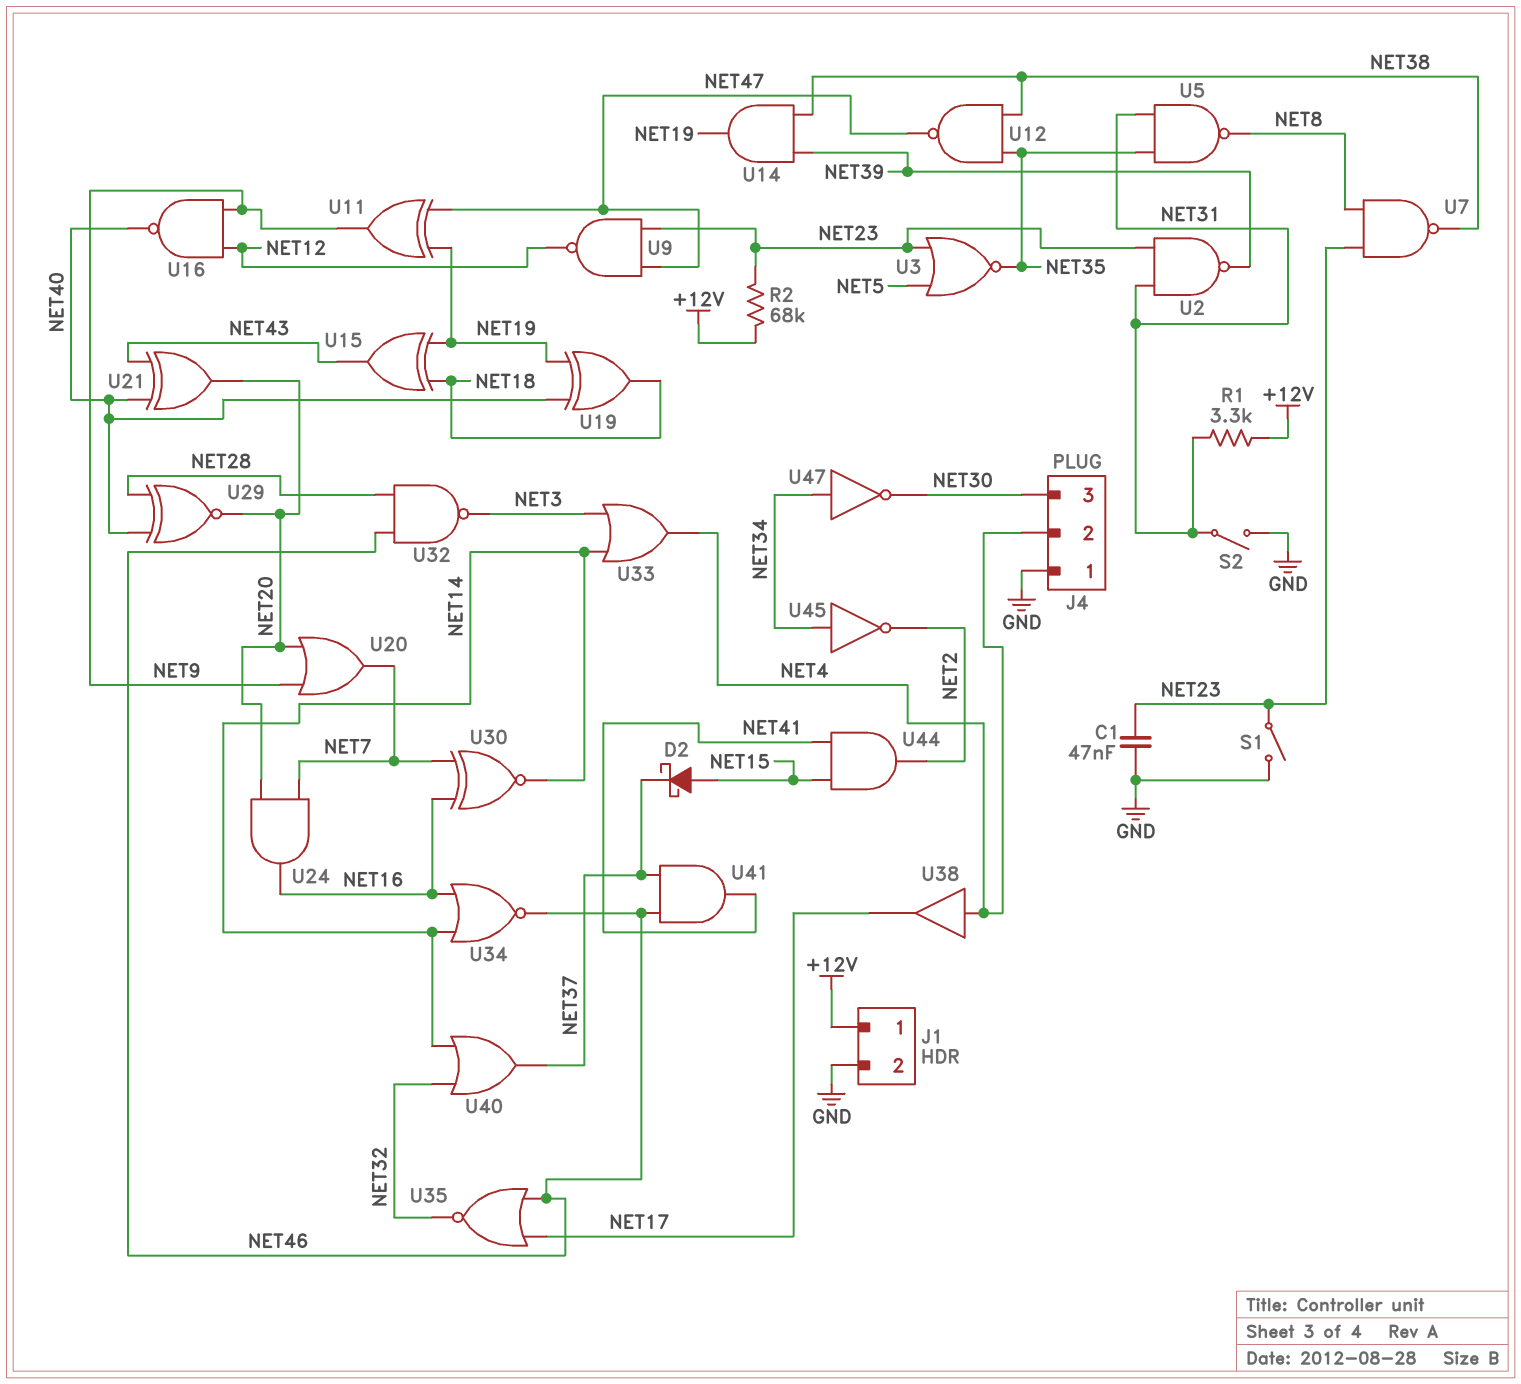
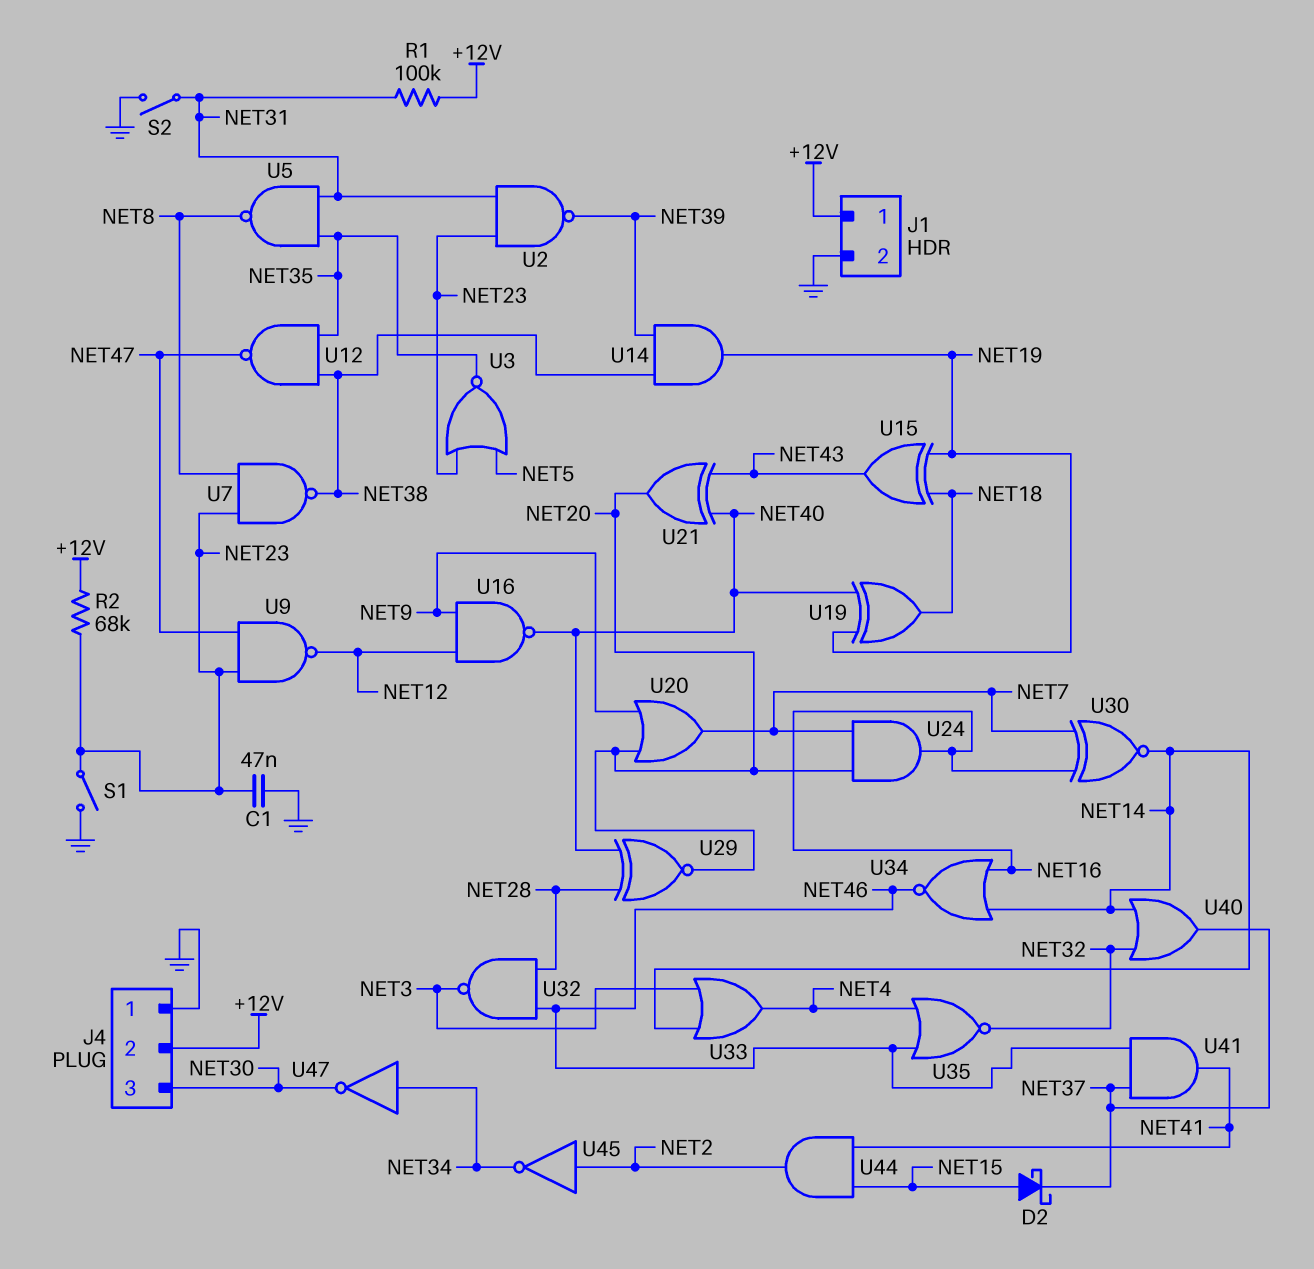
J4 pin 2: NET4 -> +12V
R1: 3.3k (+12V, NET31) -> 100k (+12V, NET31)
U11: XOR (in NET19, in NET47, out NET9) -> none
U35: NOR (in NET17, in NET46, out NET32) -> NOR (in NET4, in NET46, out NET32)
U38: buffer (in NET4, out NET17) -> none
U45: NOT (in NET34, out NET2) -> NOT (in NET2, out NET34)

